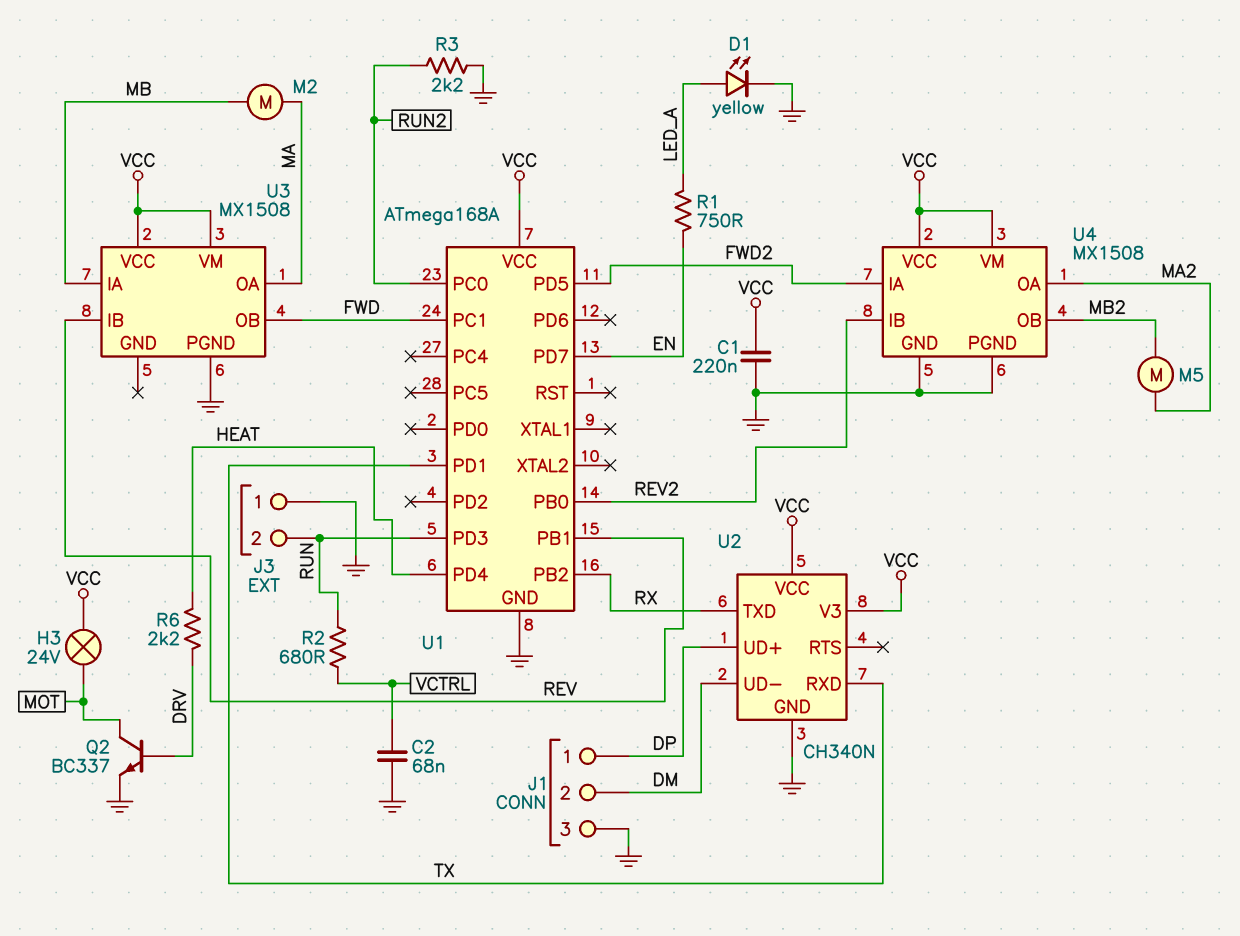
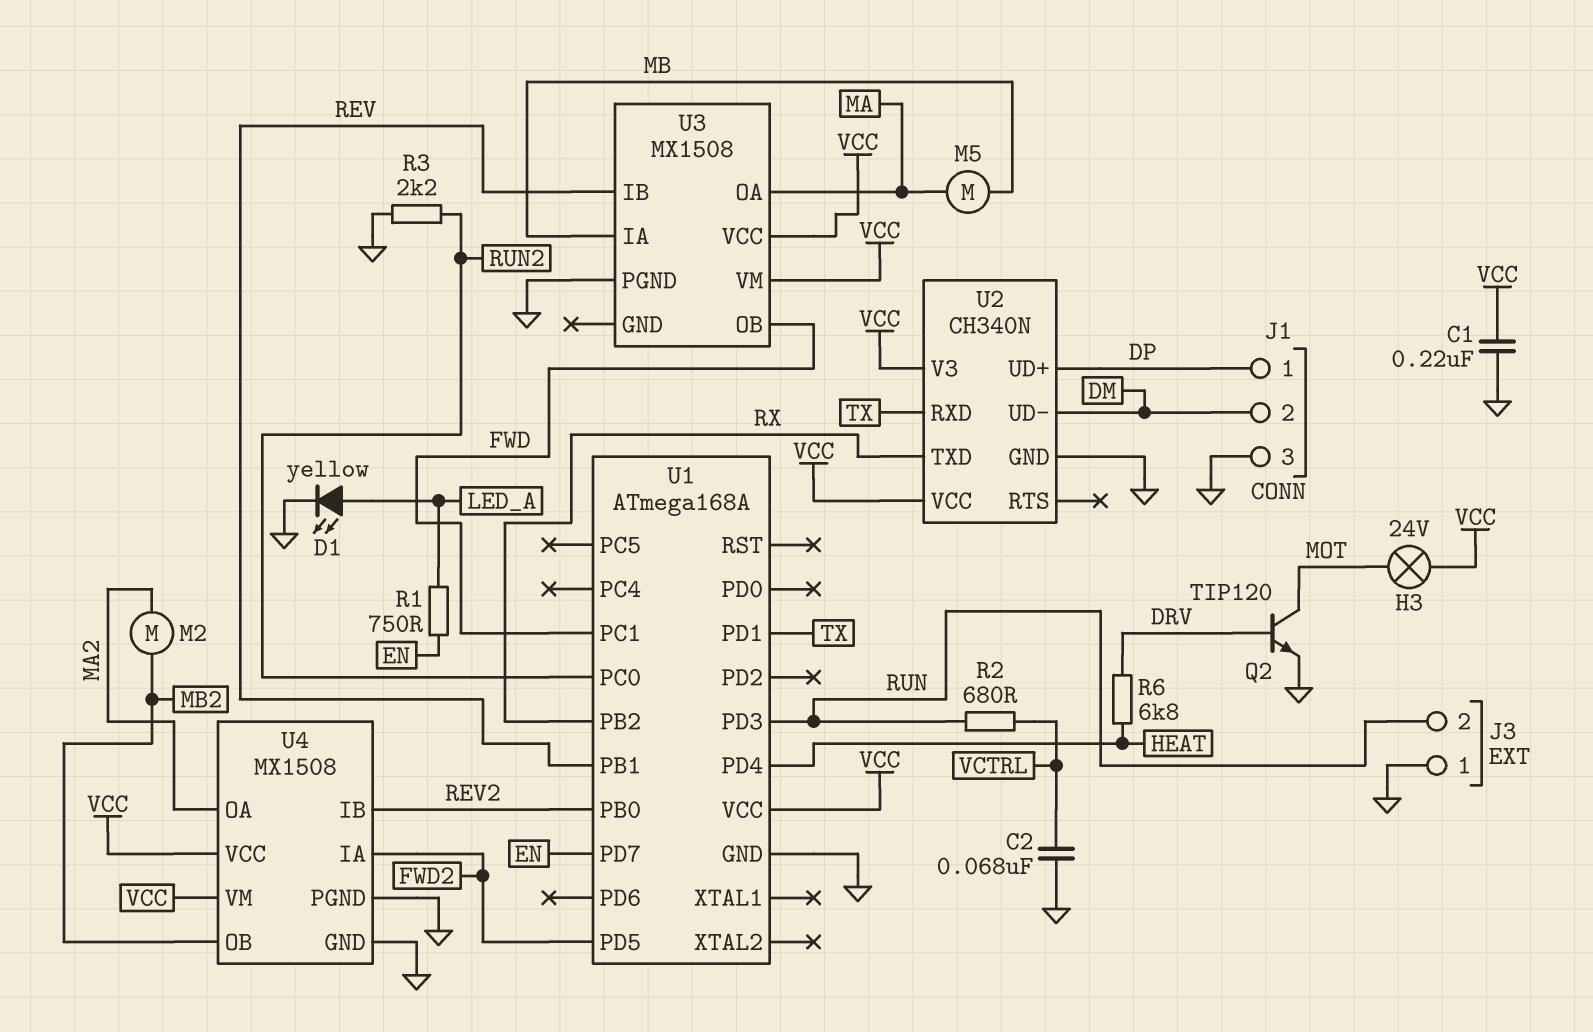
M2: motor (MA, MB) -> motor (MA2, MB2)
M5: motor (MA2, MB2) -> motor (MA, MB)
Q2: NPN BC337 (B DRV, C MOT, E GND) -> NPN TIP120 (B DRV, C MOT, E GND)
R6: 2.2k (DRV, HEAT) -> 6.8k (DRV, HEAT)

